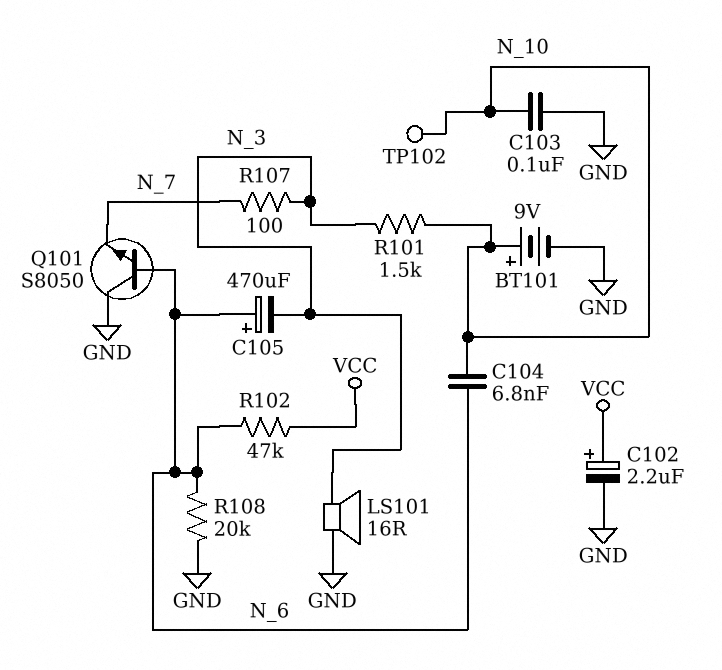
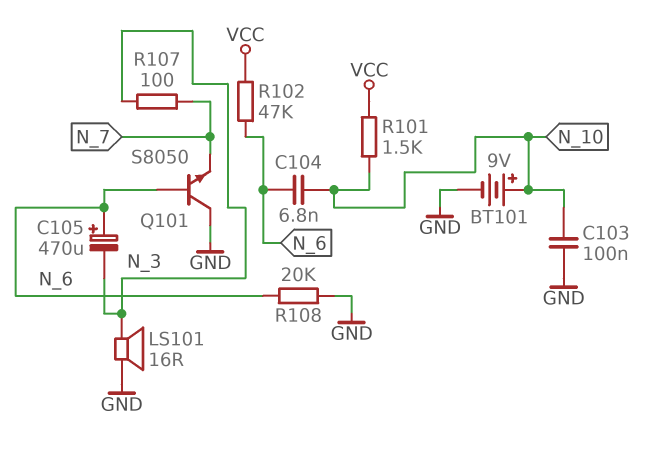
C102: 2.2uF (plus VCC, minus GND) -> none
R101: 1.5k (N_3, N_10) -> 1.5k (N_10, VCC)
TP102: test point (N_10) -> none

